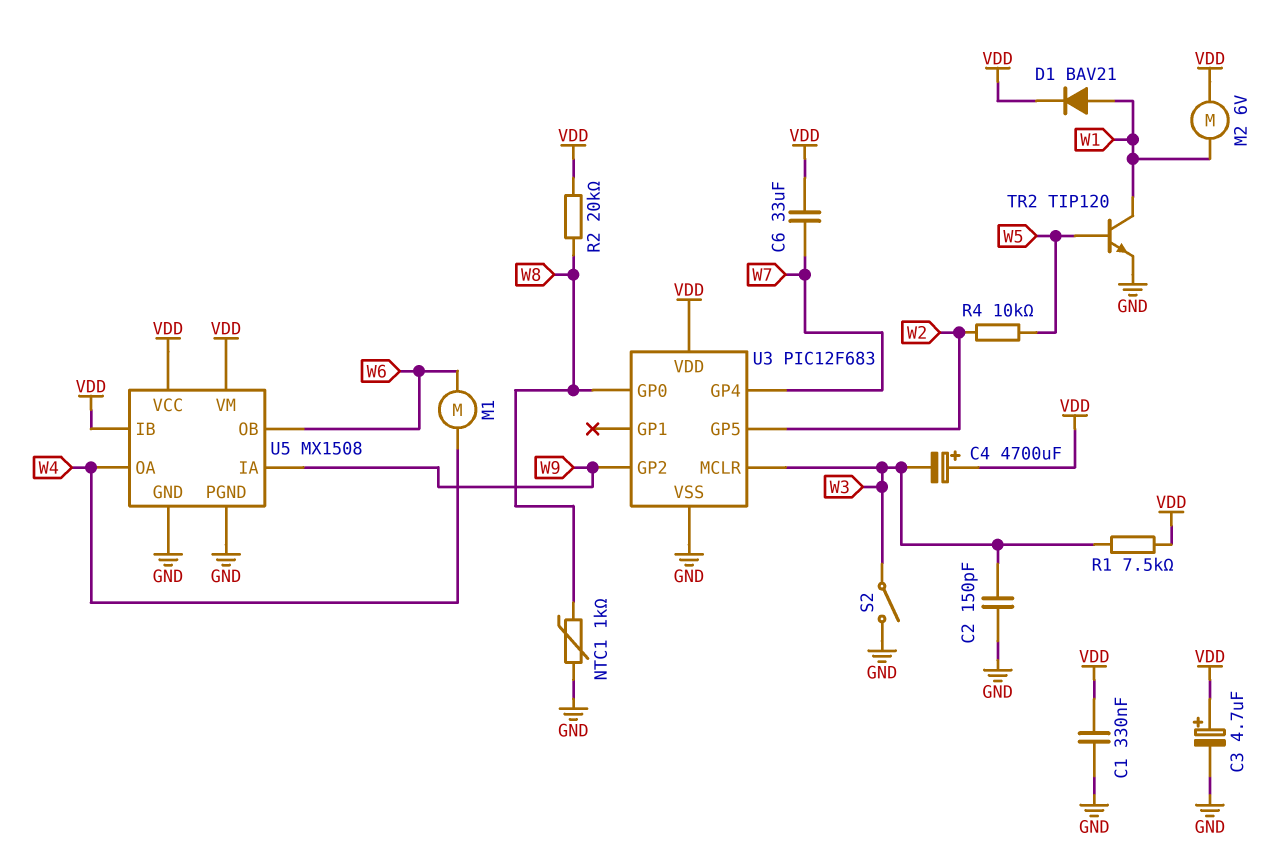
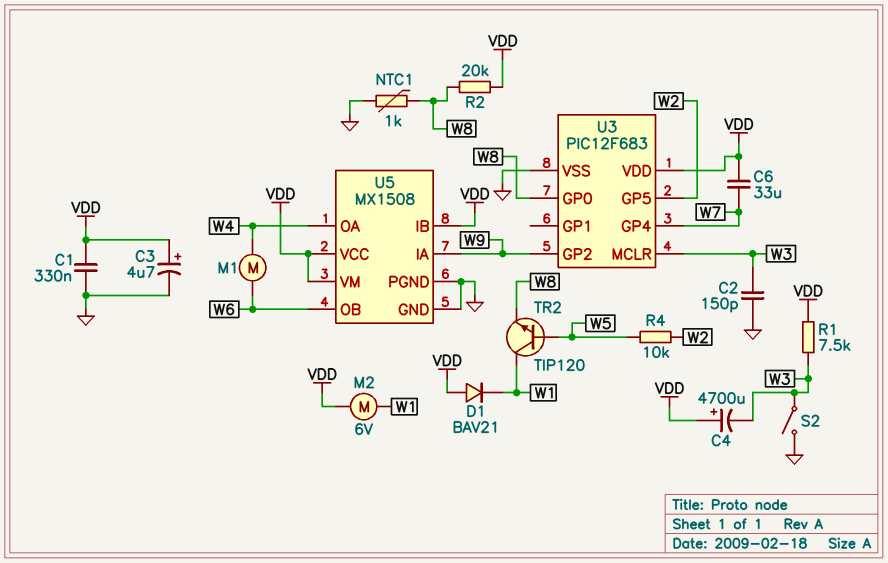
D1: diode BAV21 (A W1, K VDD) -> diode BAV21 (A VDD, K W1)
TR2: NPN TIP120 (B W5, C W1, E GND) -> NPN TIP120 (B W5, C W1, E W8)

